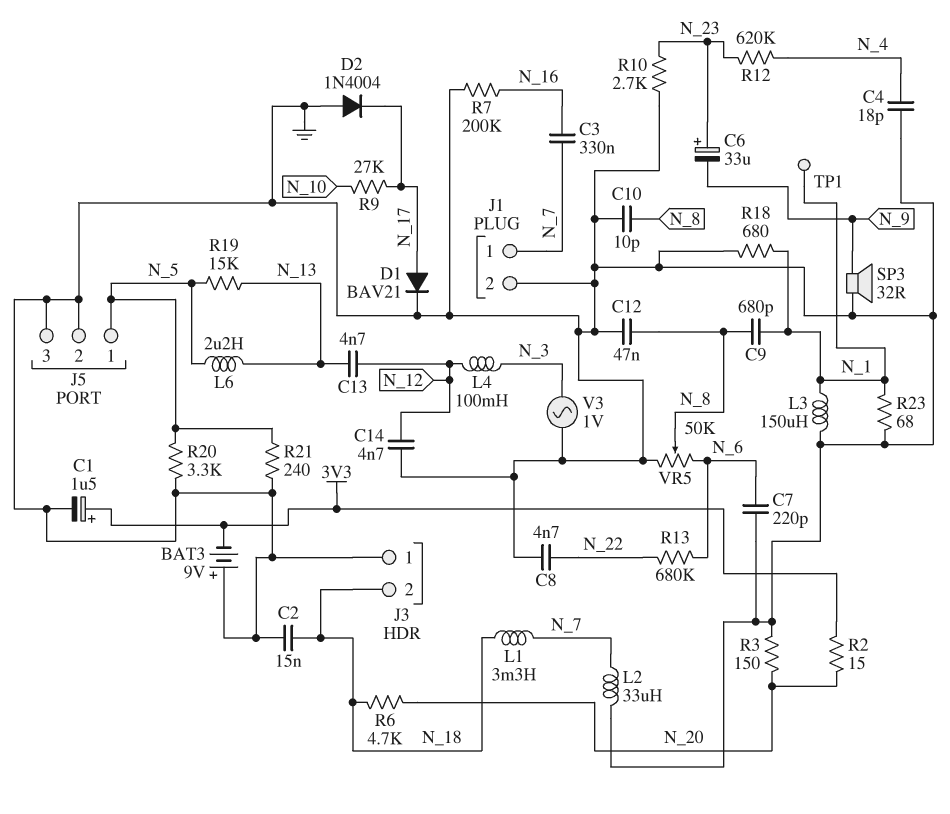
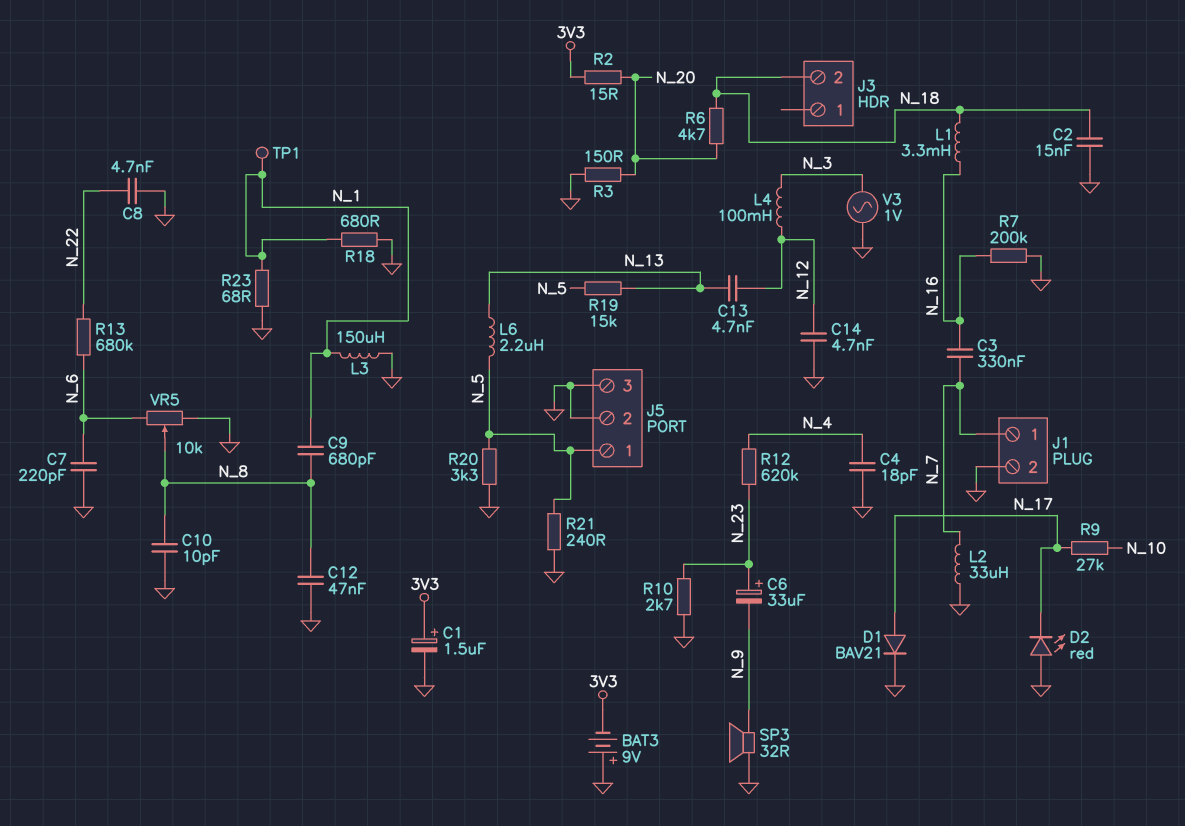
D2: diode 1N4004 (A GND, K N_17) -> LED red (A GND, K N_17)
J3 pin 1: GND -> none
L1: 3.3mH (N_7, N_18) -> 3.3mH (N_16, N_18)
VR5: 50k (GND, N_6, wiper N_8) -> 10k (GND, N_6, wiper N_8)

